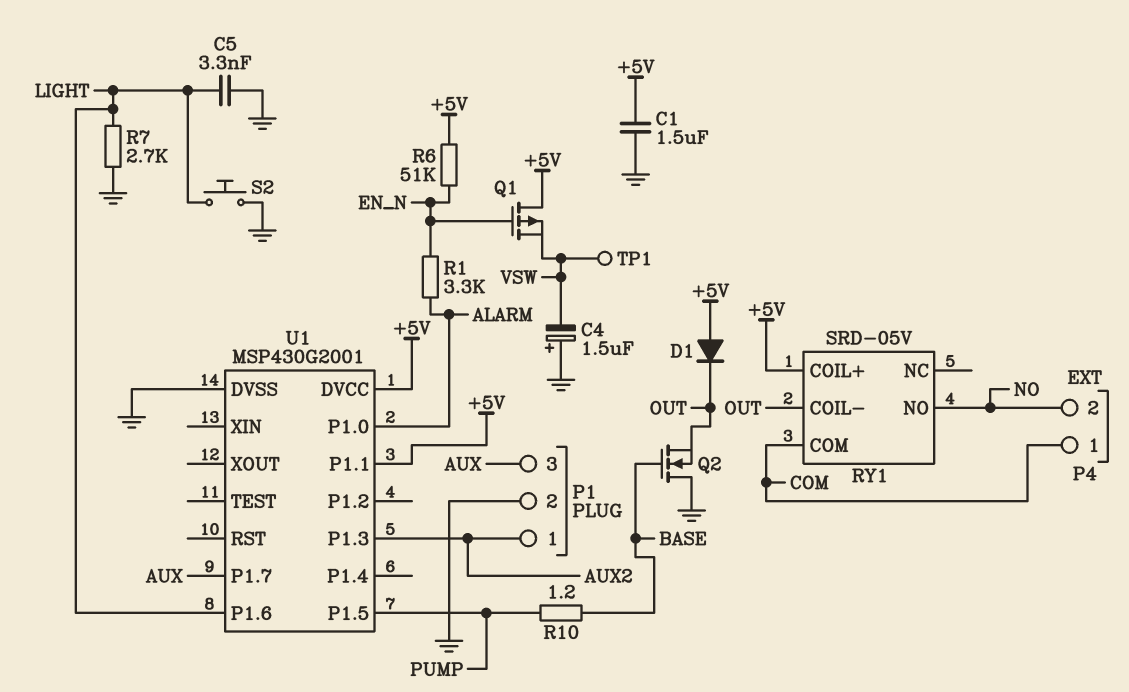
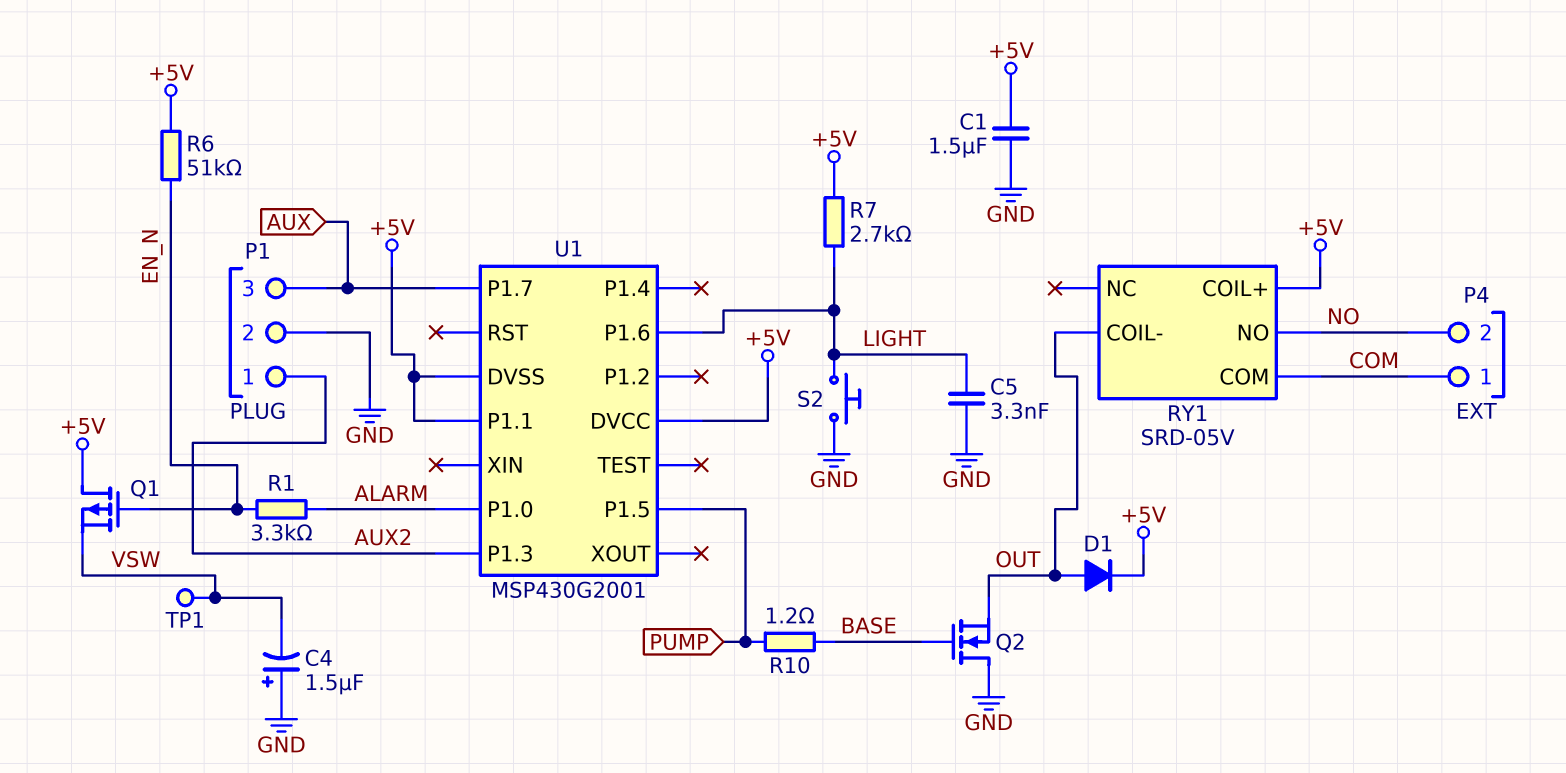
D1: diode (A +5V, K OUT) -> diode (A OUT, K +5V)
R7: 2.7k (GND, LIGHT) -> 2.7k (+5V, LIGHT)
U1 pin DVSS: GND -> +5V

